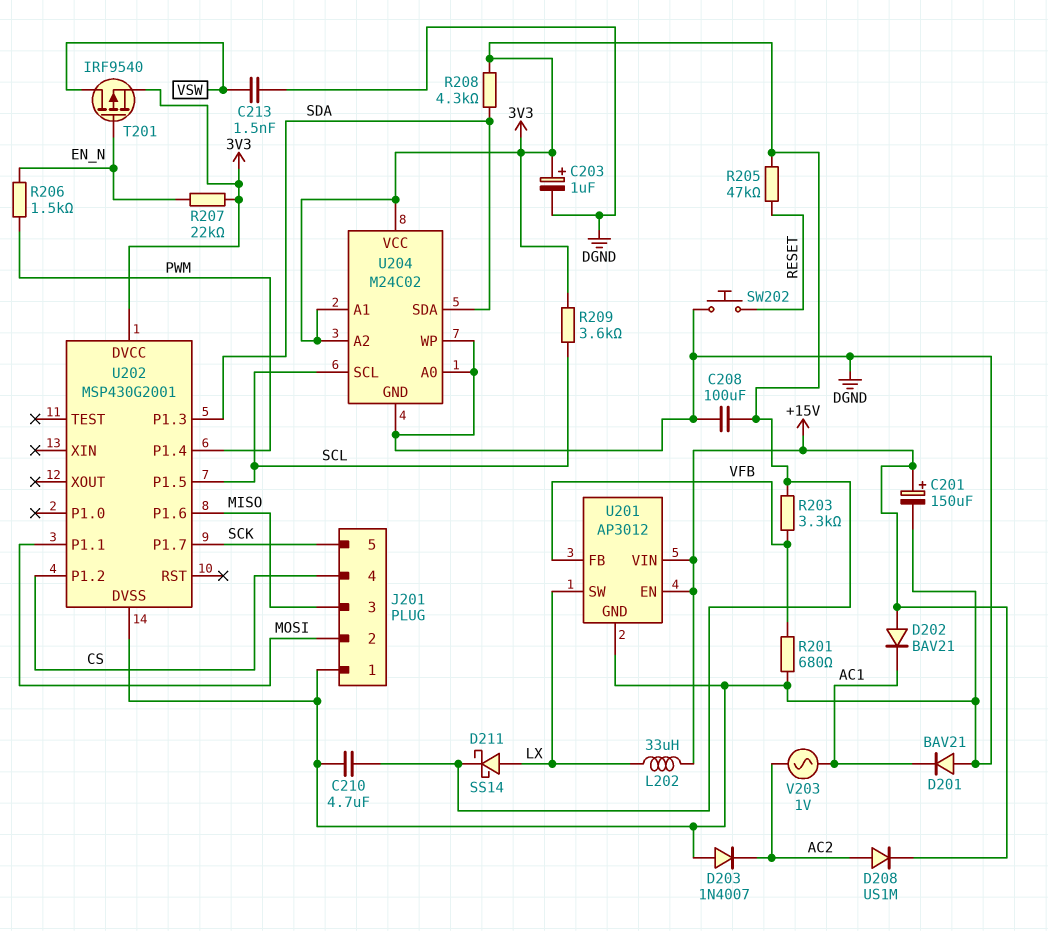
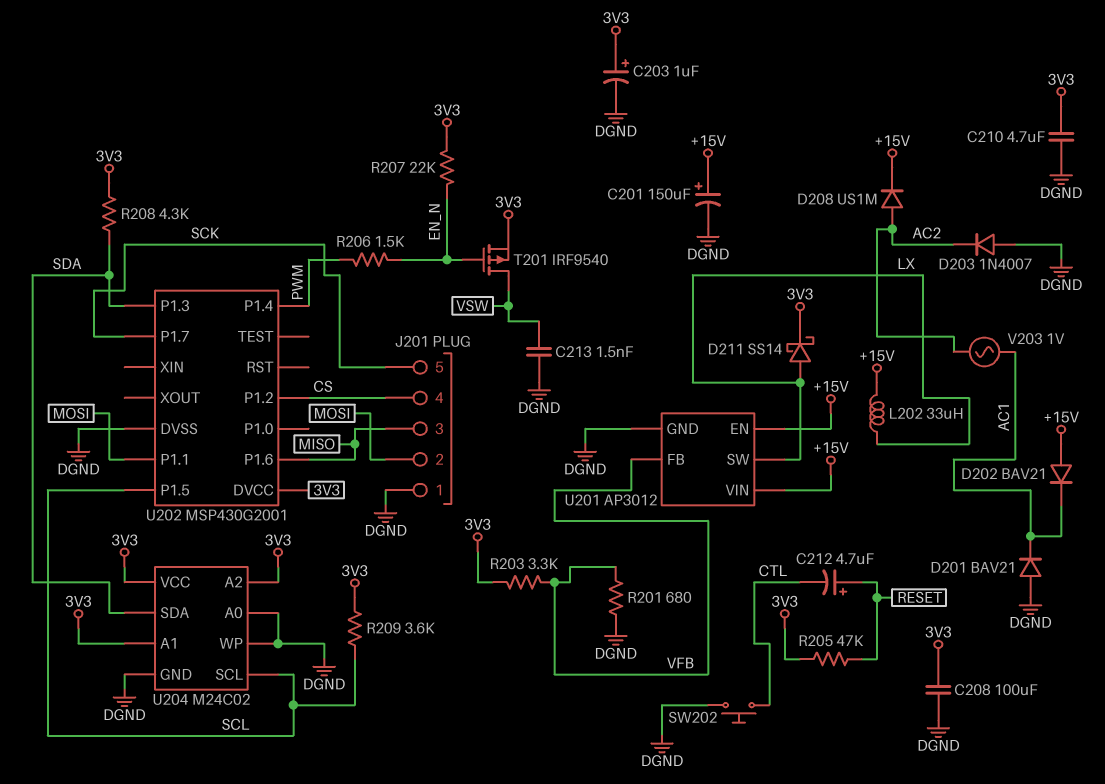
C212: none -> 4.7uF (plus RESET, minus CTL)
SW202: button (DGND, RESET) -> button (CTL, DGND)

